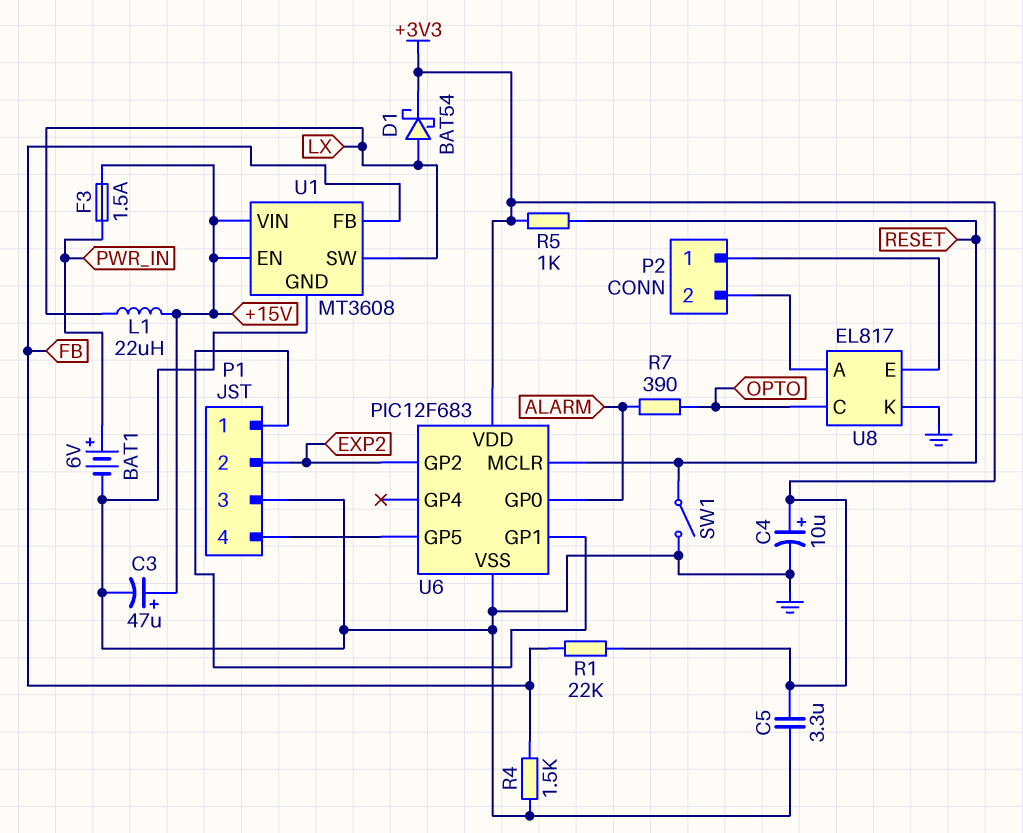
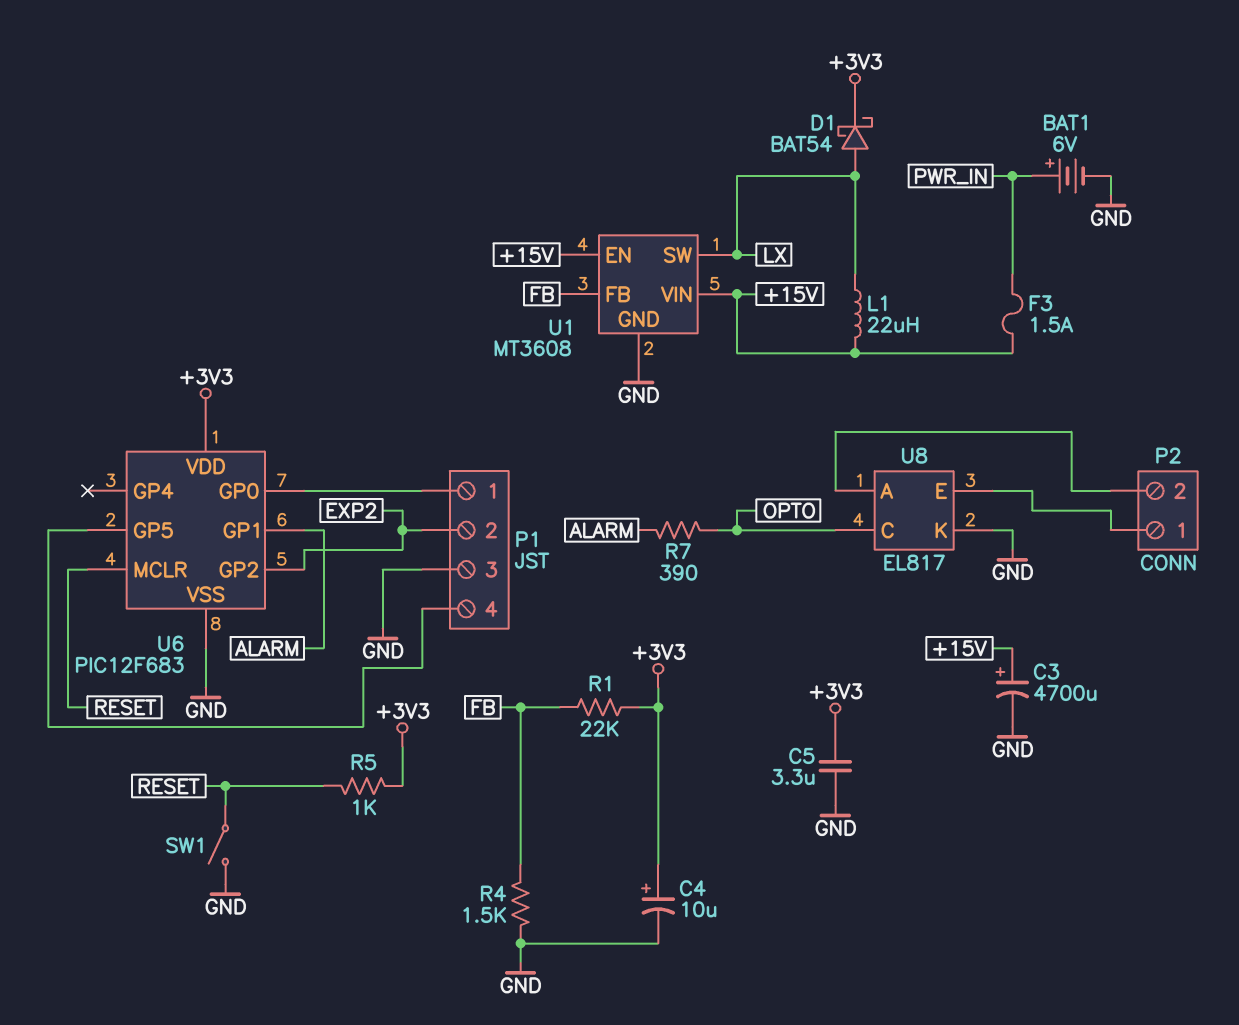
C3: 47uF (plus +15V, minus GND) -> 4700uF (plus +15V, minus GND)
U6 pin GP0: ALARM -> P1/1
U6 pin GP1: P1/1 -> ALARM

